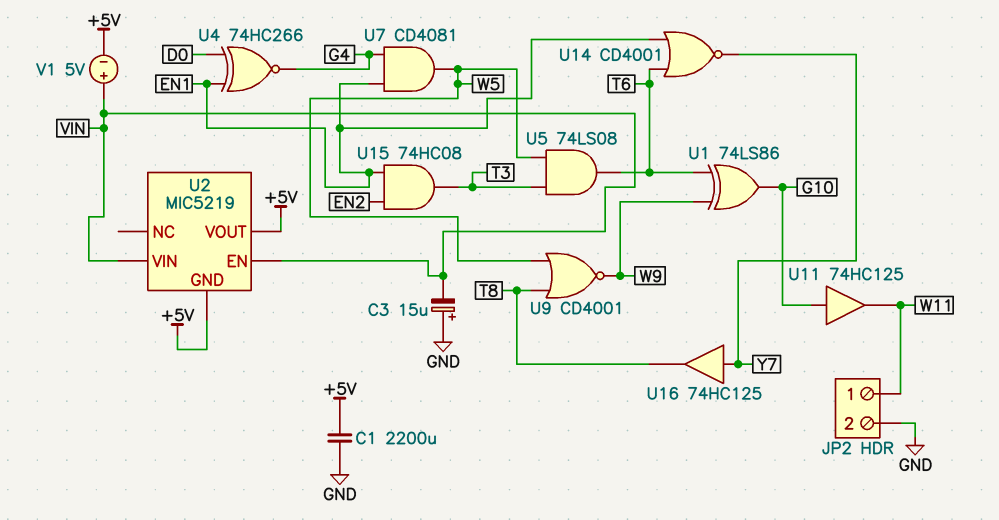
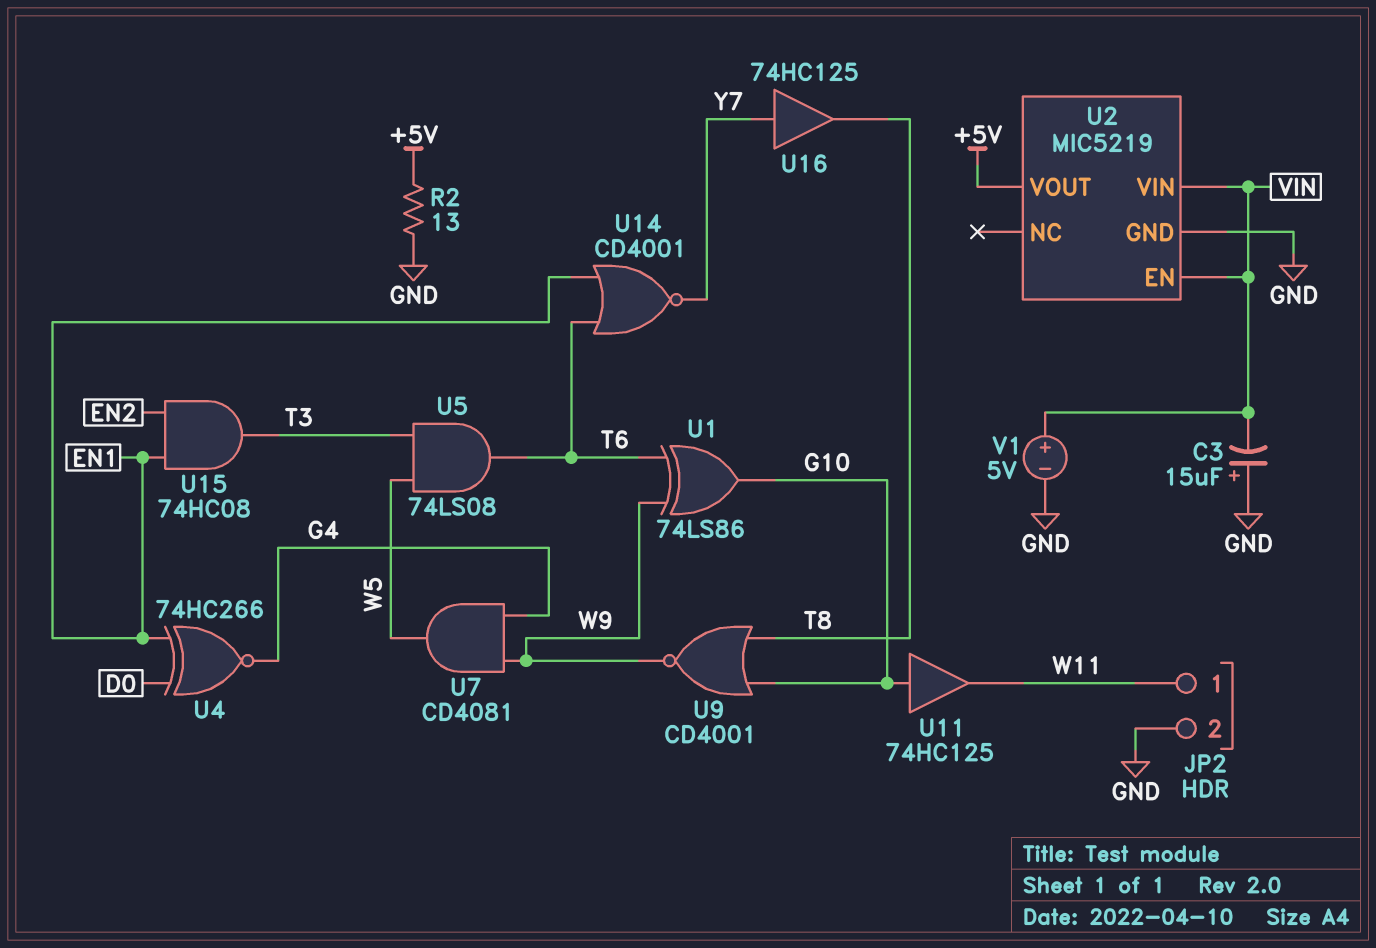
C1: 2200uF (+5V, GND) -> none
R2: none -> 13 (+5V, GND)
U2 pin GND: +5V -> GND
U7: AND CD4081 (in EN1, in G4, out W5) -> AND CD4081 (in G4, in W9, out W5)
U9: NOR CD4001 (in T8, in W5, out W9) -> NOR CD4001 (in G10, in T8, out W9)
V1: 5V (plus VIN, minus +5V) -> 5V (plus VIN, minus GND)

